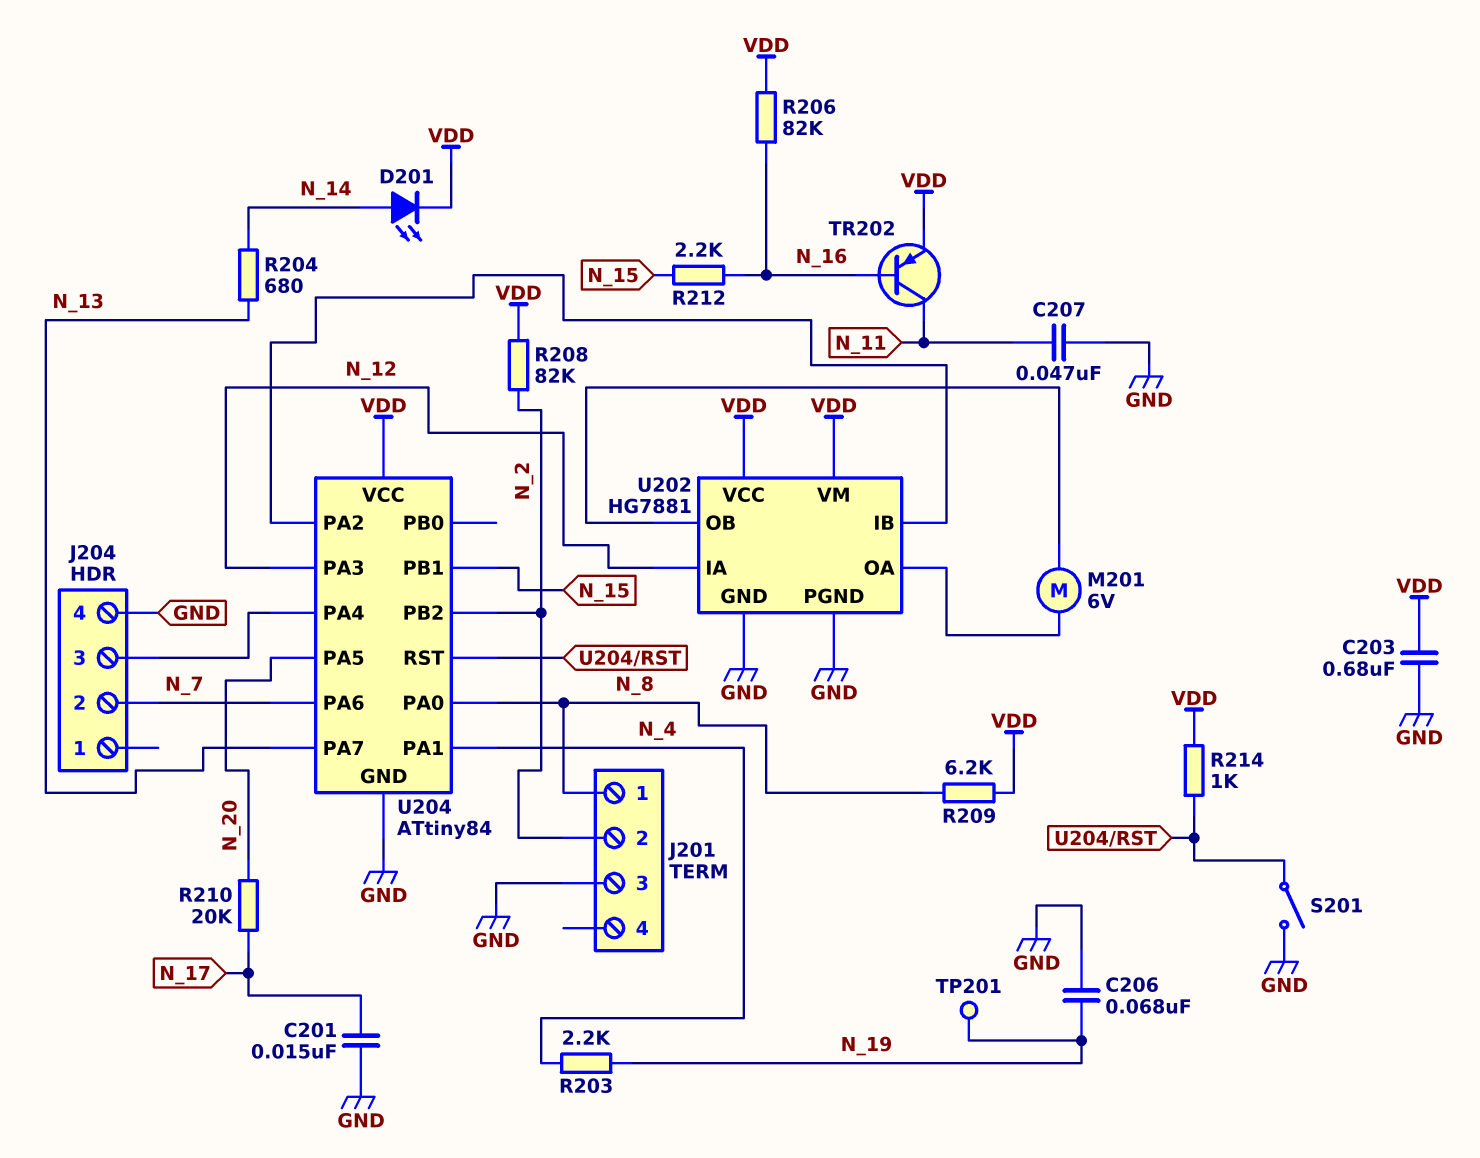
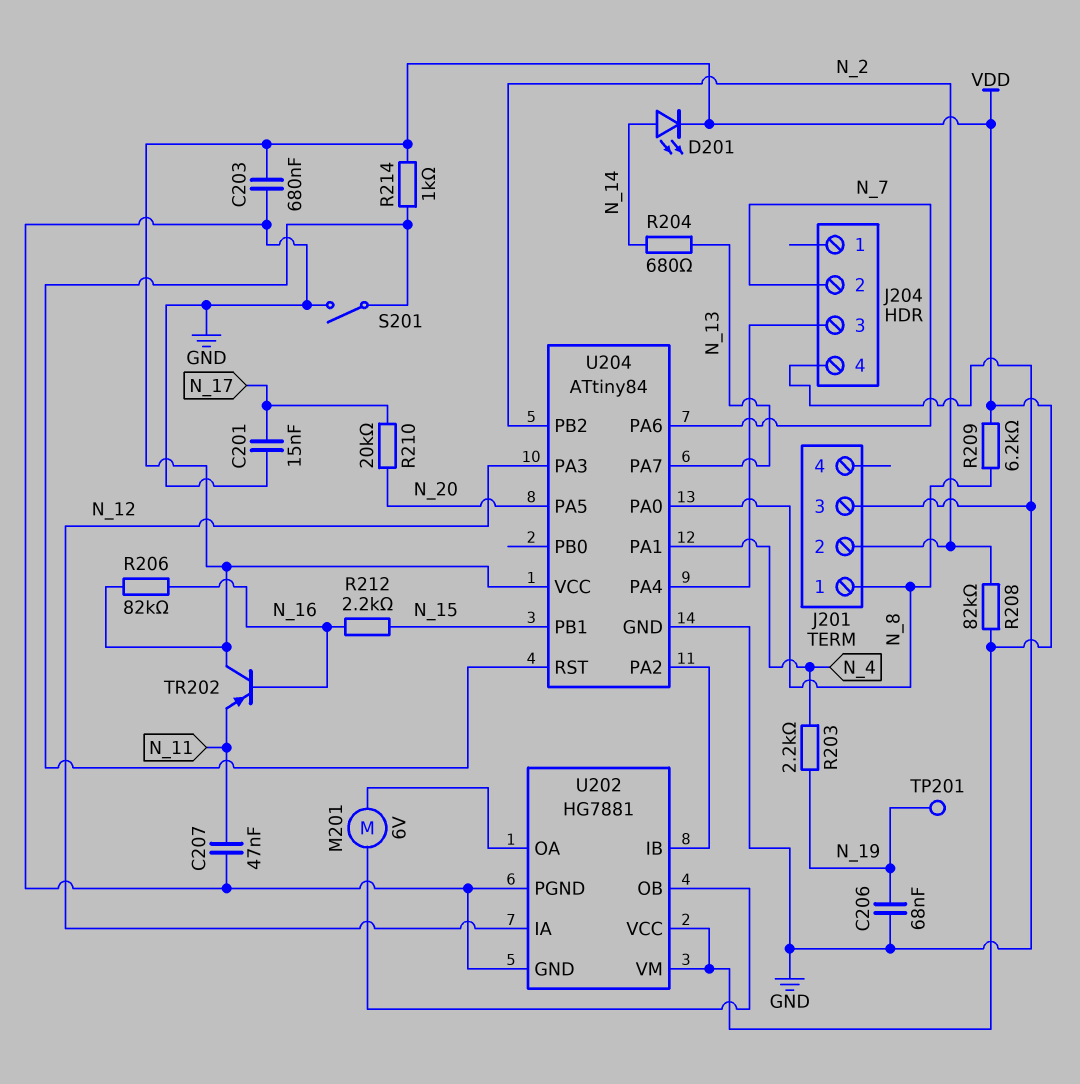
TR202: PNP (B N_16, C N_11, E VDD) -> PNP (B N_16, C VDD, E N_11)

